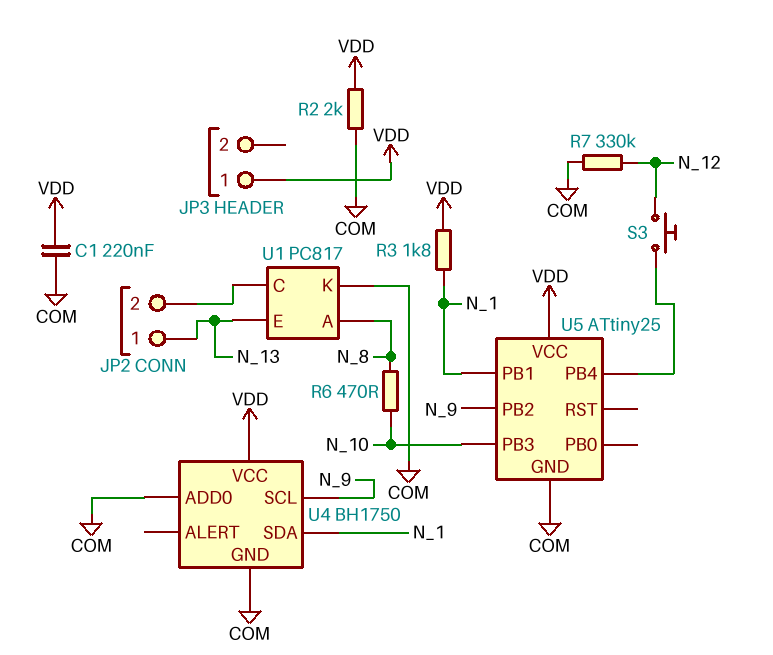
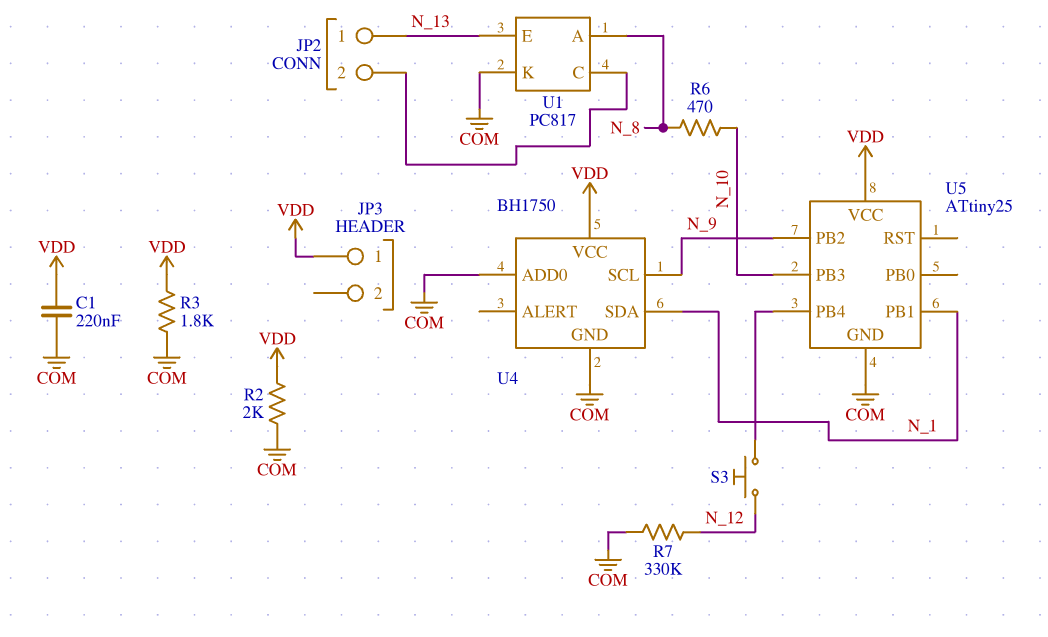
R3: 1.8k (N_1, VDD) -> 1.8k (COM, VDD)

